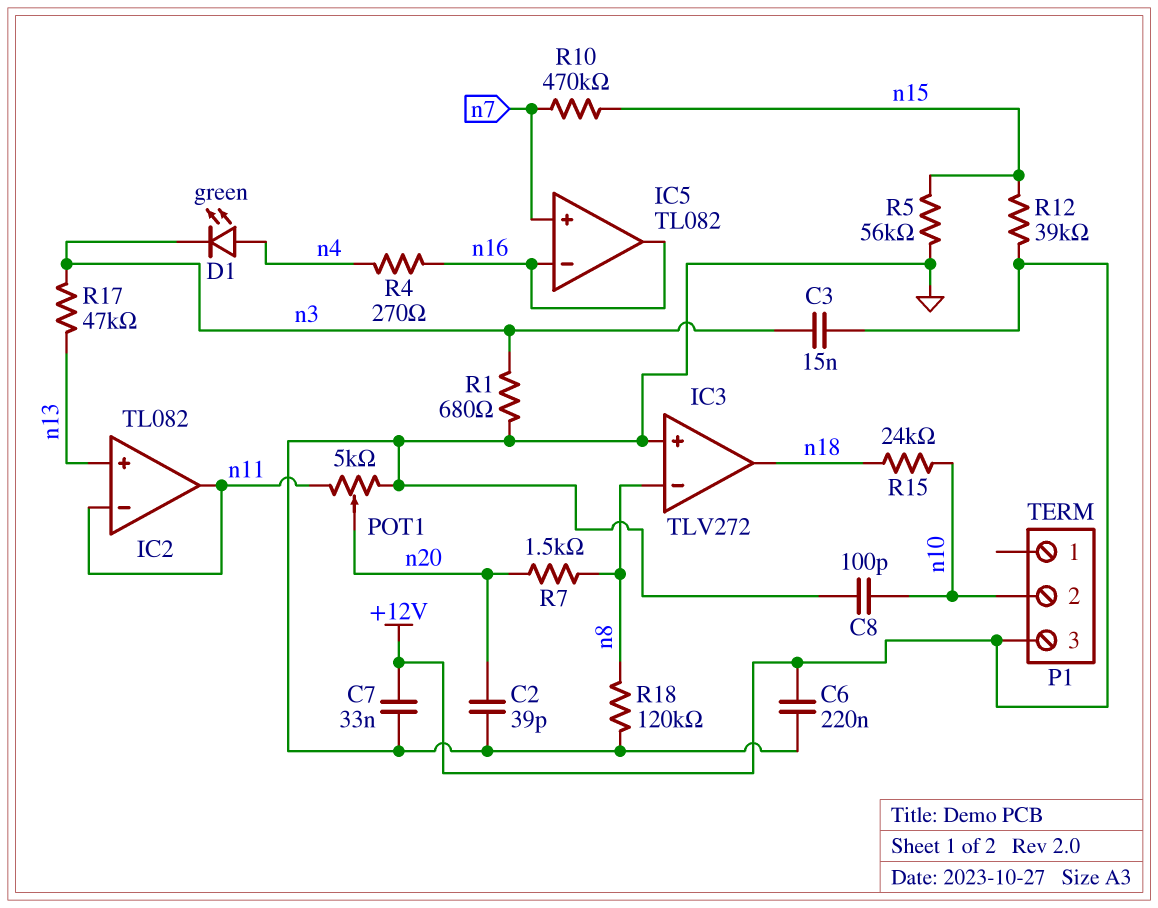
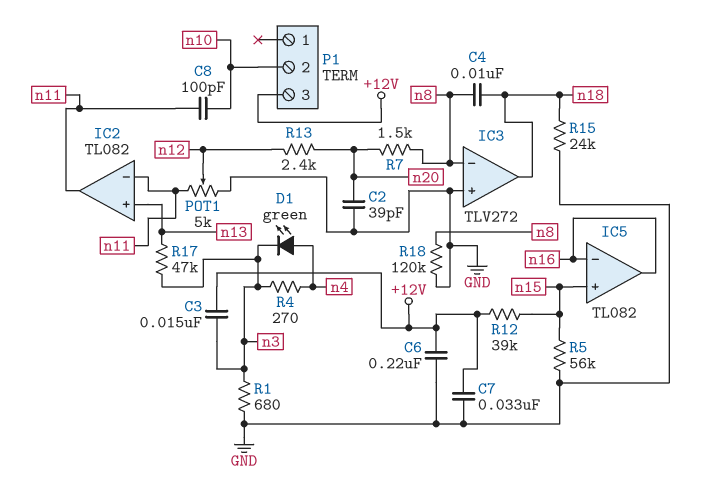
C4: none -> 10nF (n8, n18)
C8: 100pF (GND, n10) -> 100pF (n10, n11)
IC5 pin in+: n7 -> n15
POT1: 5k (GND, n11, wiper n20) -> 5k (GND, n11, wiper n12)
R4: 270 (n4, n16) -> 270 (n3, n4)
R10: 470k (n7, n15) -> none
R13: none -> 2.4k (n12, n20)
R15: 24k (n10, n18) -> 24k (GND, n18)

